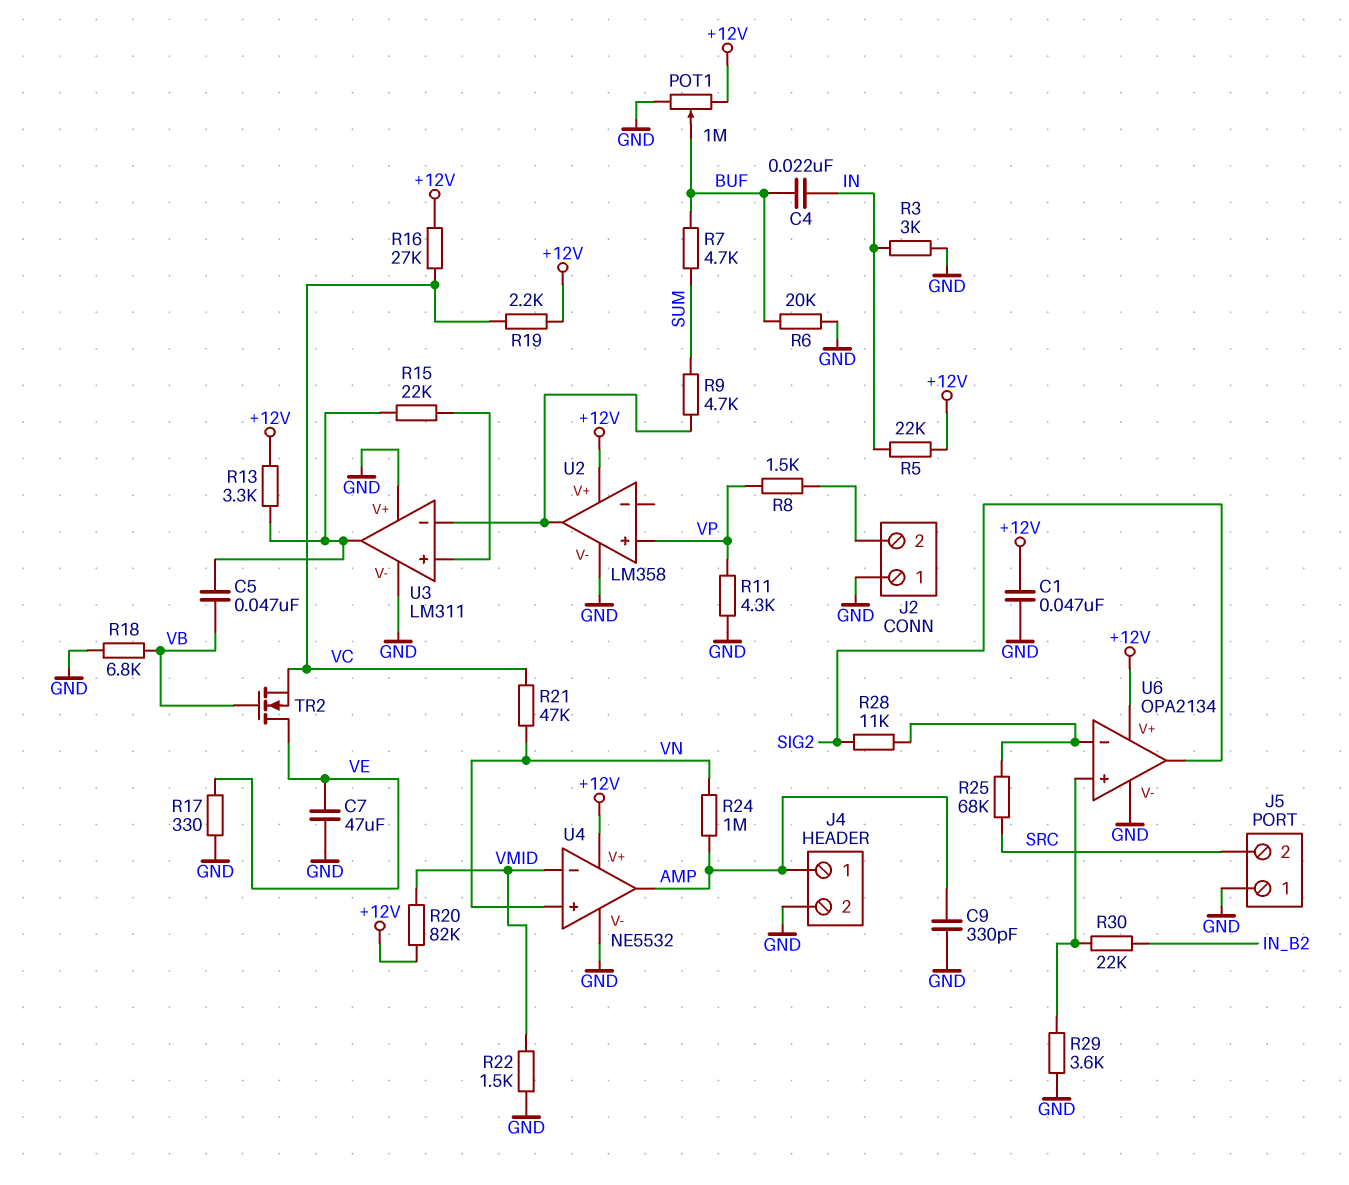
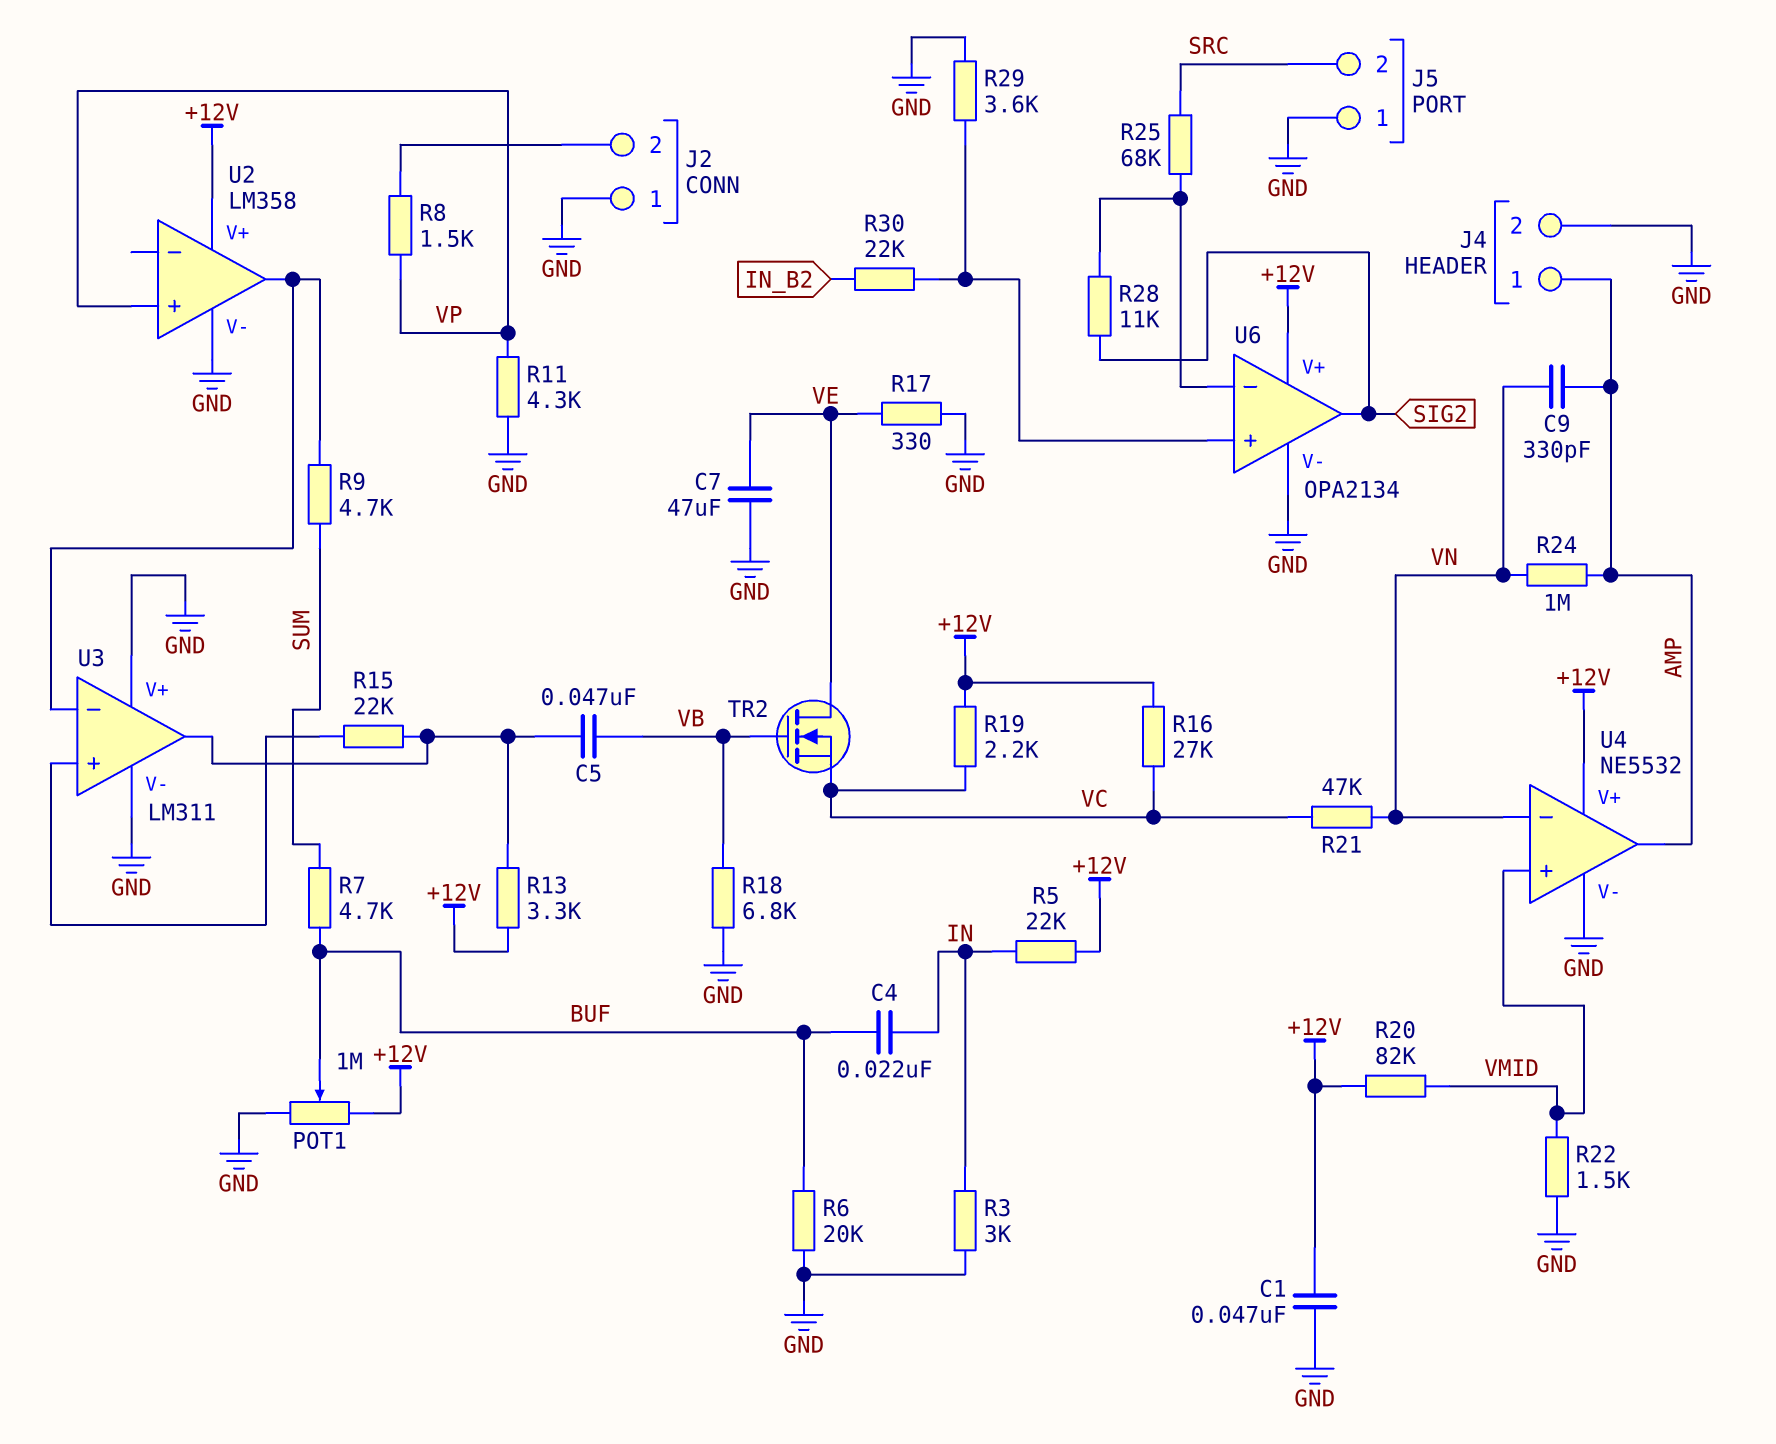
C9: 330pF (AMP, GND) -> 330pF (AMP, VN)
U4 pin in+: VN -> VMID
U4 pin in-: VMID -> VN

